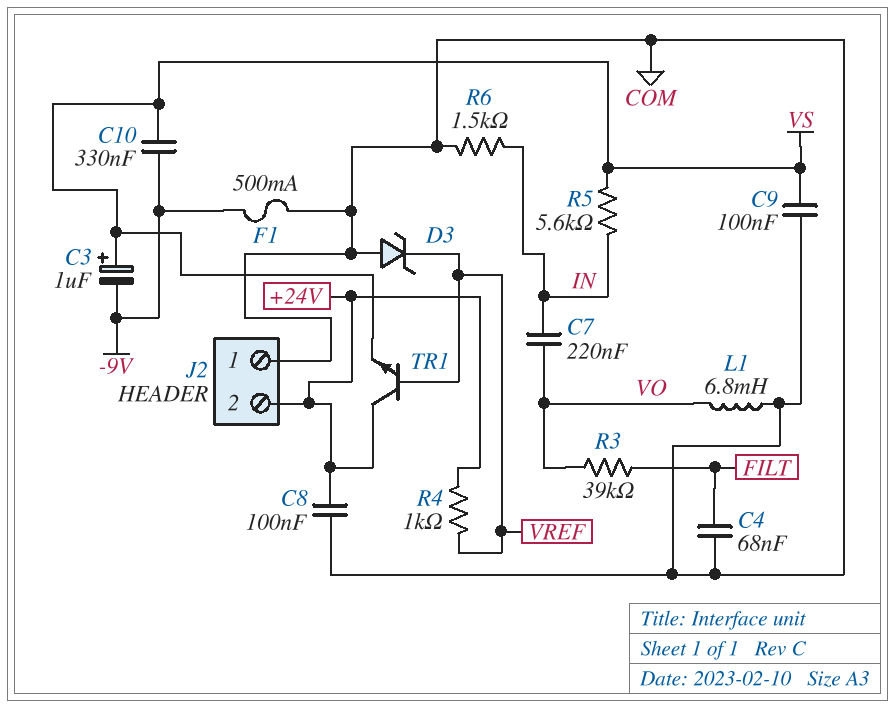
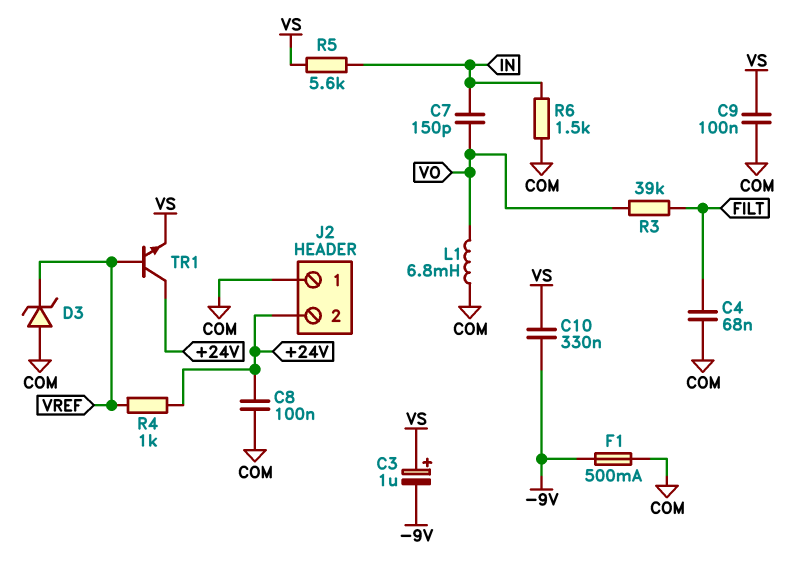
C7: 220nF (IN, VO) -> 150pF (IN, VO)

